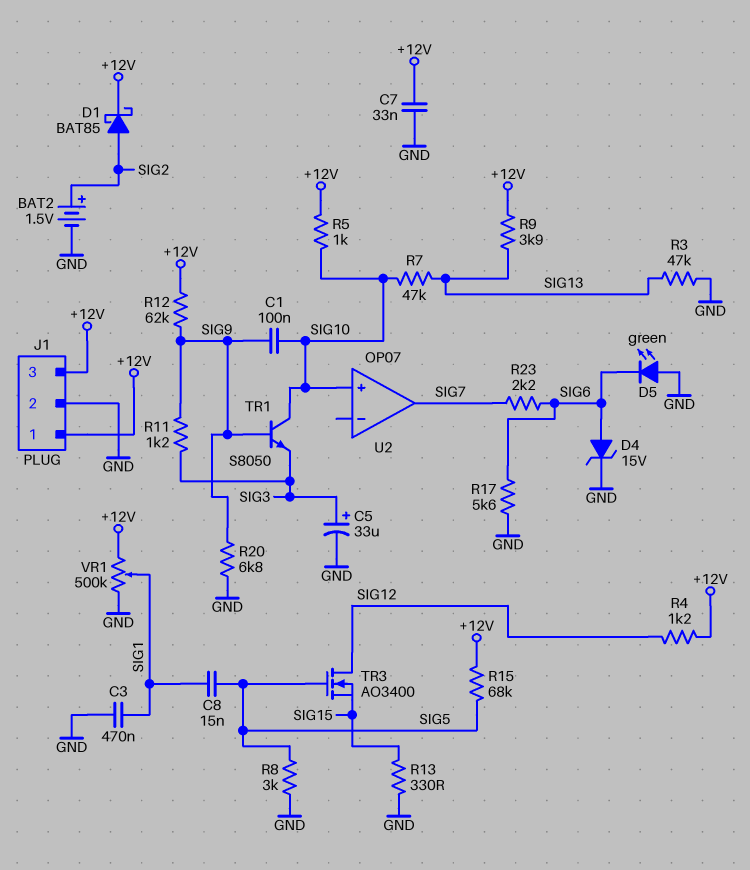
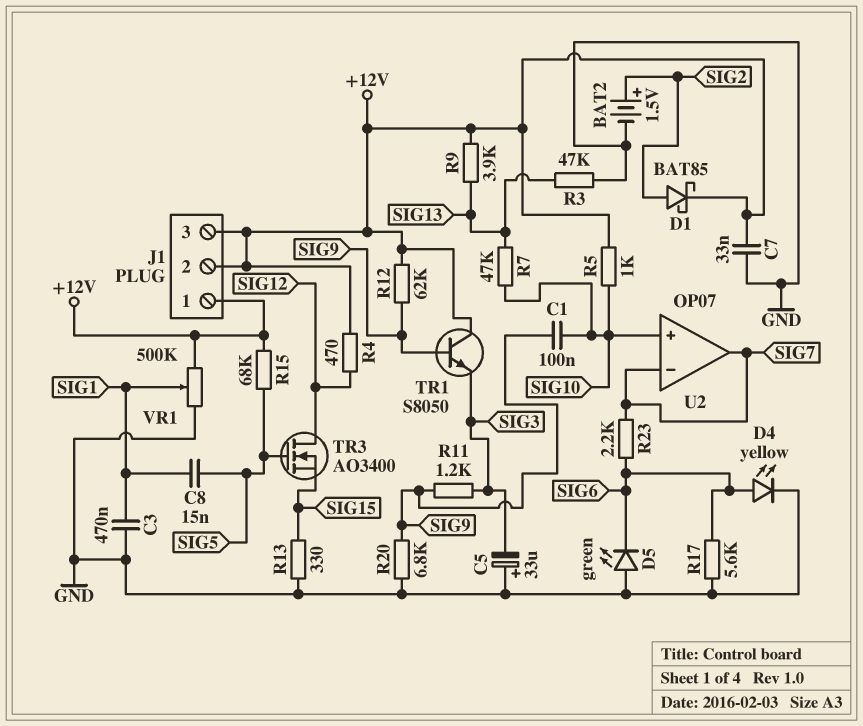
C5: 33uF (plus SIG3, minus GND) -> 33uF (plus GND, minus SIG3)
D4: zener 15V (A SIG6, K GND) -> LED yellow (A SIG6, K GND)
J1 pin 2: GND -> +12V
R4: 1.2k (+12V, SIG12) -> 470 (+12V, SIG12)
R8: 3k (GND, SIG5) -> none
TR1: NPN S8050 (B SIG9, C SIG10, E SIG3) -> NPN S8050 (B SIG9, C +12V, E SIG3)
U2 pin in-: none -> SIG7

